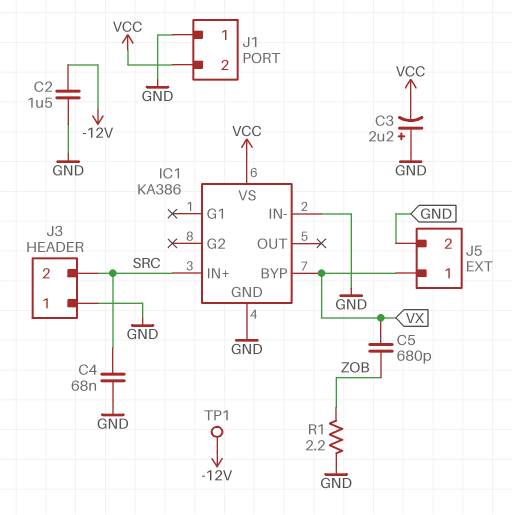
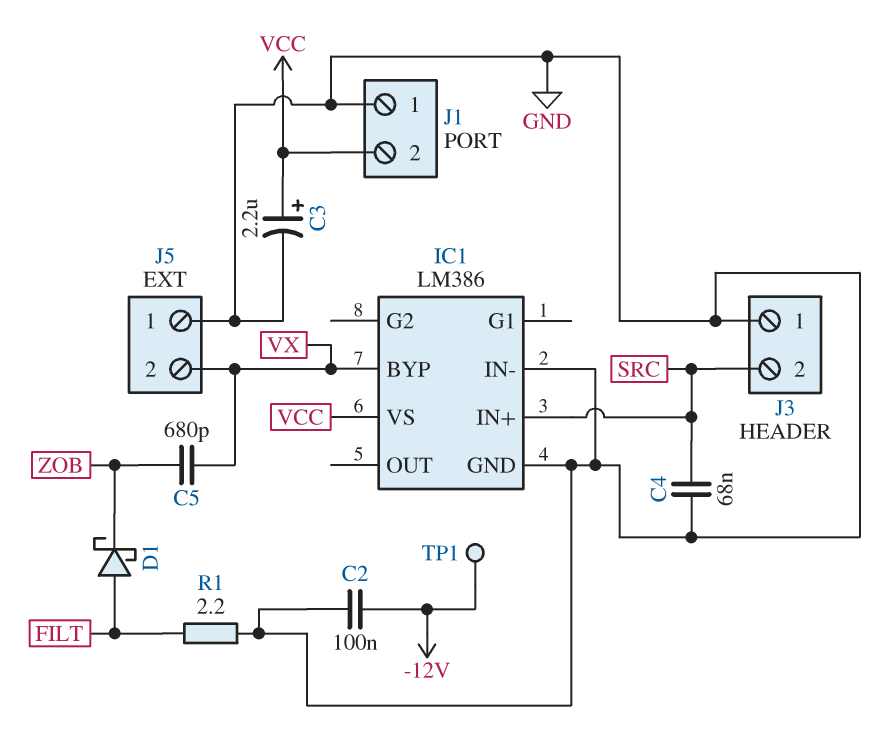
C2: 1.5uF (-12V, GND) -> 100nF (-12V, GND)
C3: 2.2uF (plus GND, minus VCC) -> 2.2uF (plus VCC, minus GND)
D1: none -> schottky (A FILT, K ZOB)
IC1: KA386 -> LM386
J5 pin 1: VX -> GND
J5 pin 2: GND -> VX
R1: 2.2 (GND, ZOB) -> 2.2 (FILT, GND)

